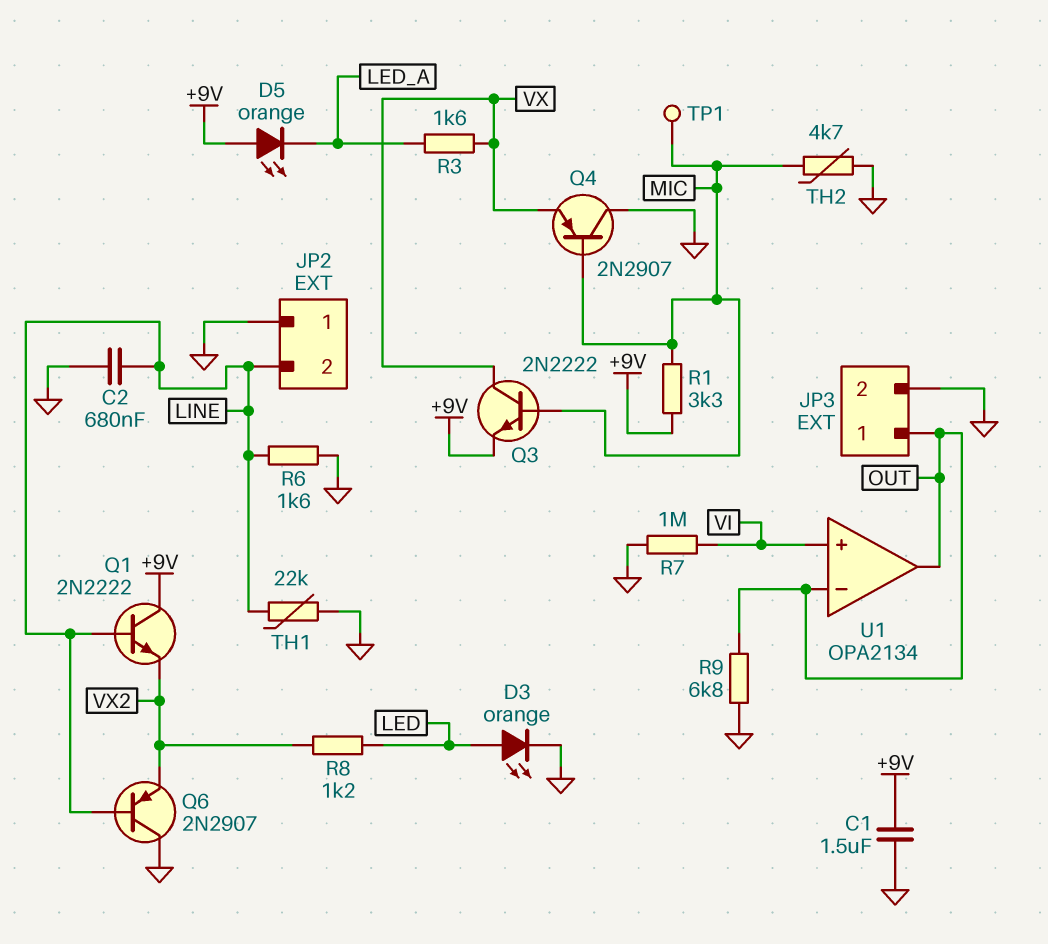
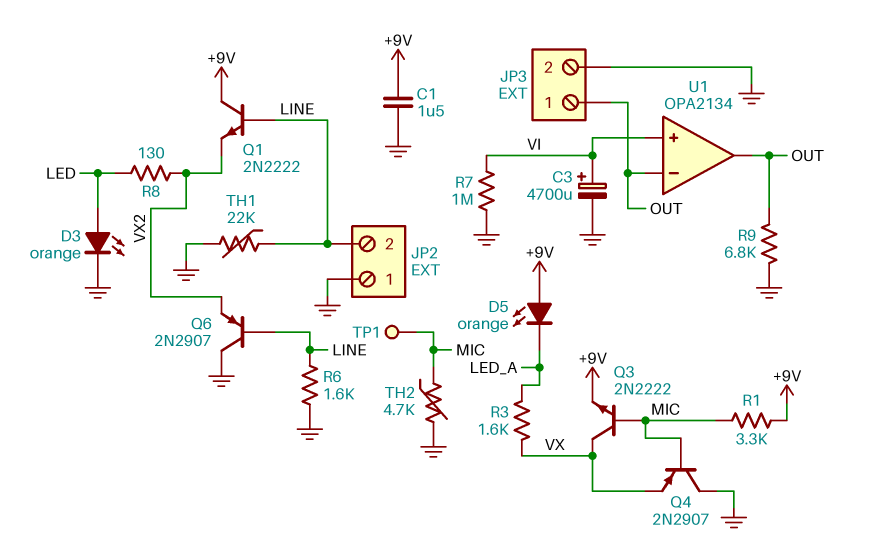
C2: 680nF (GND, LINE) -> none
C3: none -> 4700uF (plus VI, minus GND)
R8: 1.2k (LED, VX2) -> 130 (LED, VX2)

